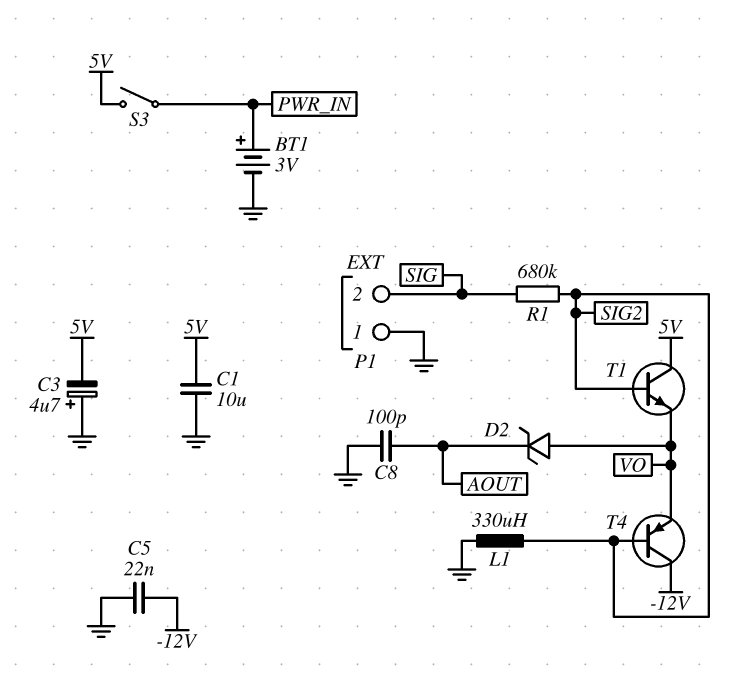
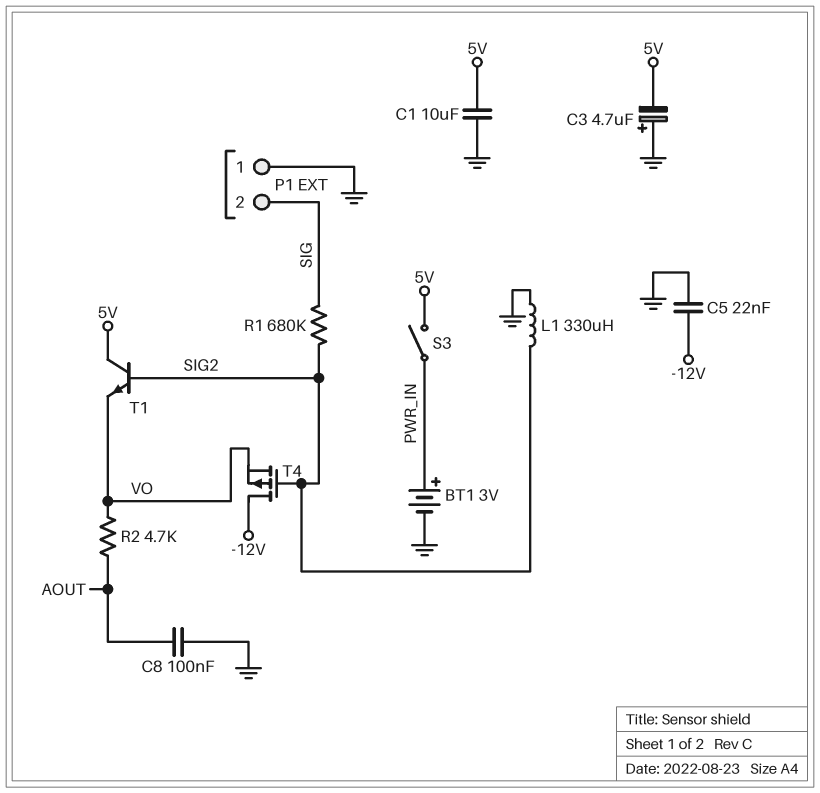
C8: 100pF (AOUT, GND) -> 100nF (AOUT, GND)
D2: zener (A VO, K AOUT) -> none
R2: none -> 4.7k (AOUT, VO)
T4: PNP (B SIG2, C -12V, E VO) -> PMOS (G SIG2, D -12V, S VO)

